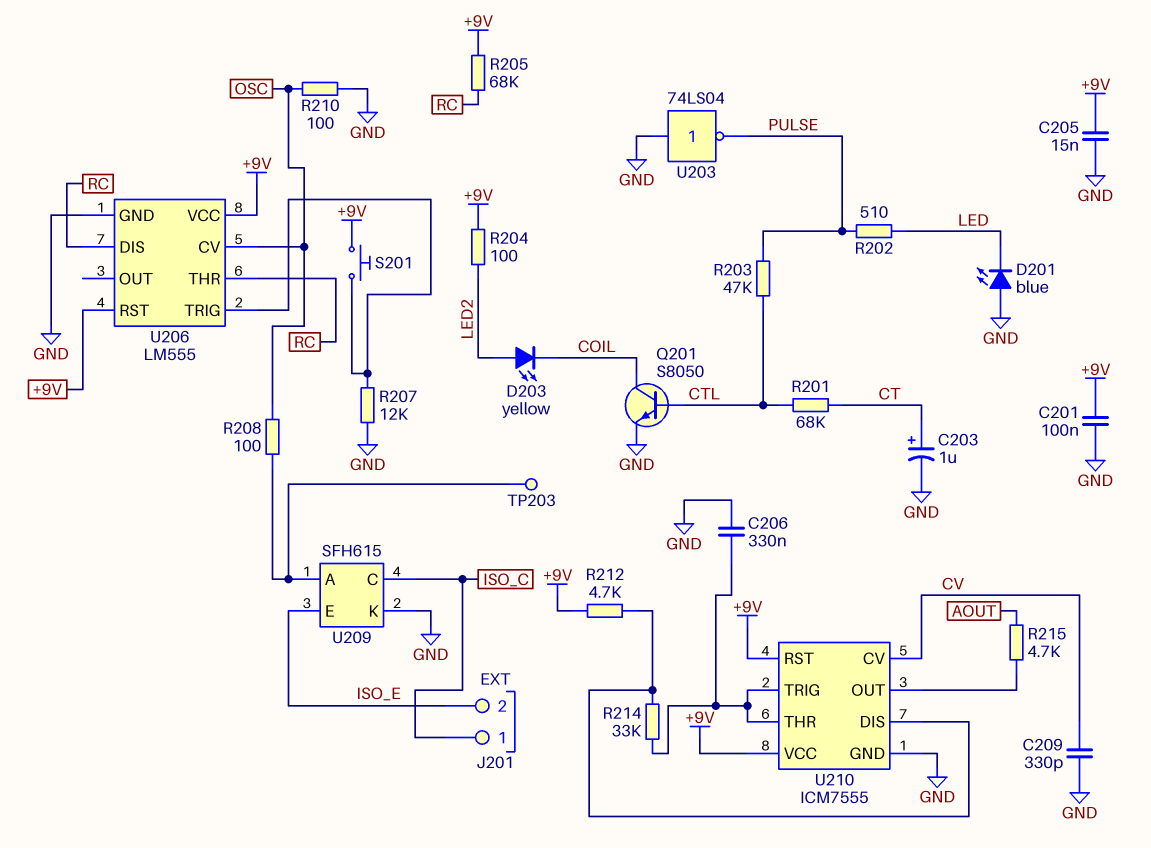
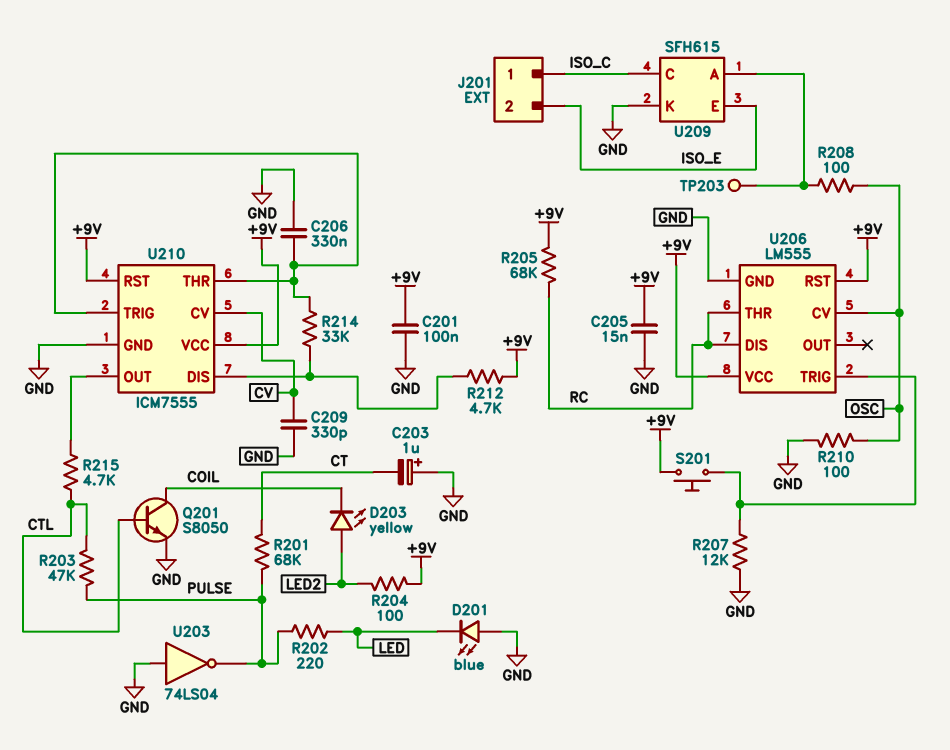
C203: 1uF (plus CT, minus GND) -> 1uF (plus GND, minus CT)
R201: 68k (CT, CTL) -> 68k (CT, PULSE)
R202: 510 (LED, PULSE) -> 220 (LED, PULSE)
R215: 4.7k (AOUT, U210/OUT) -> 4.7k (CTL, U210/OUT)

